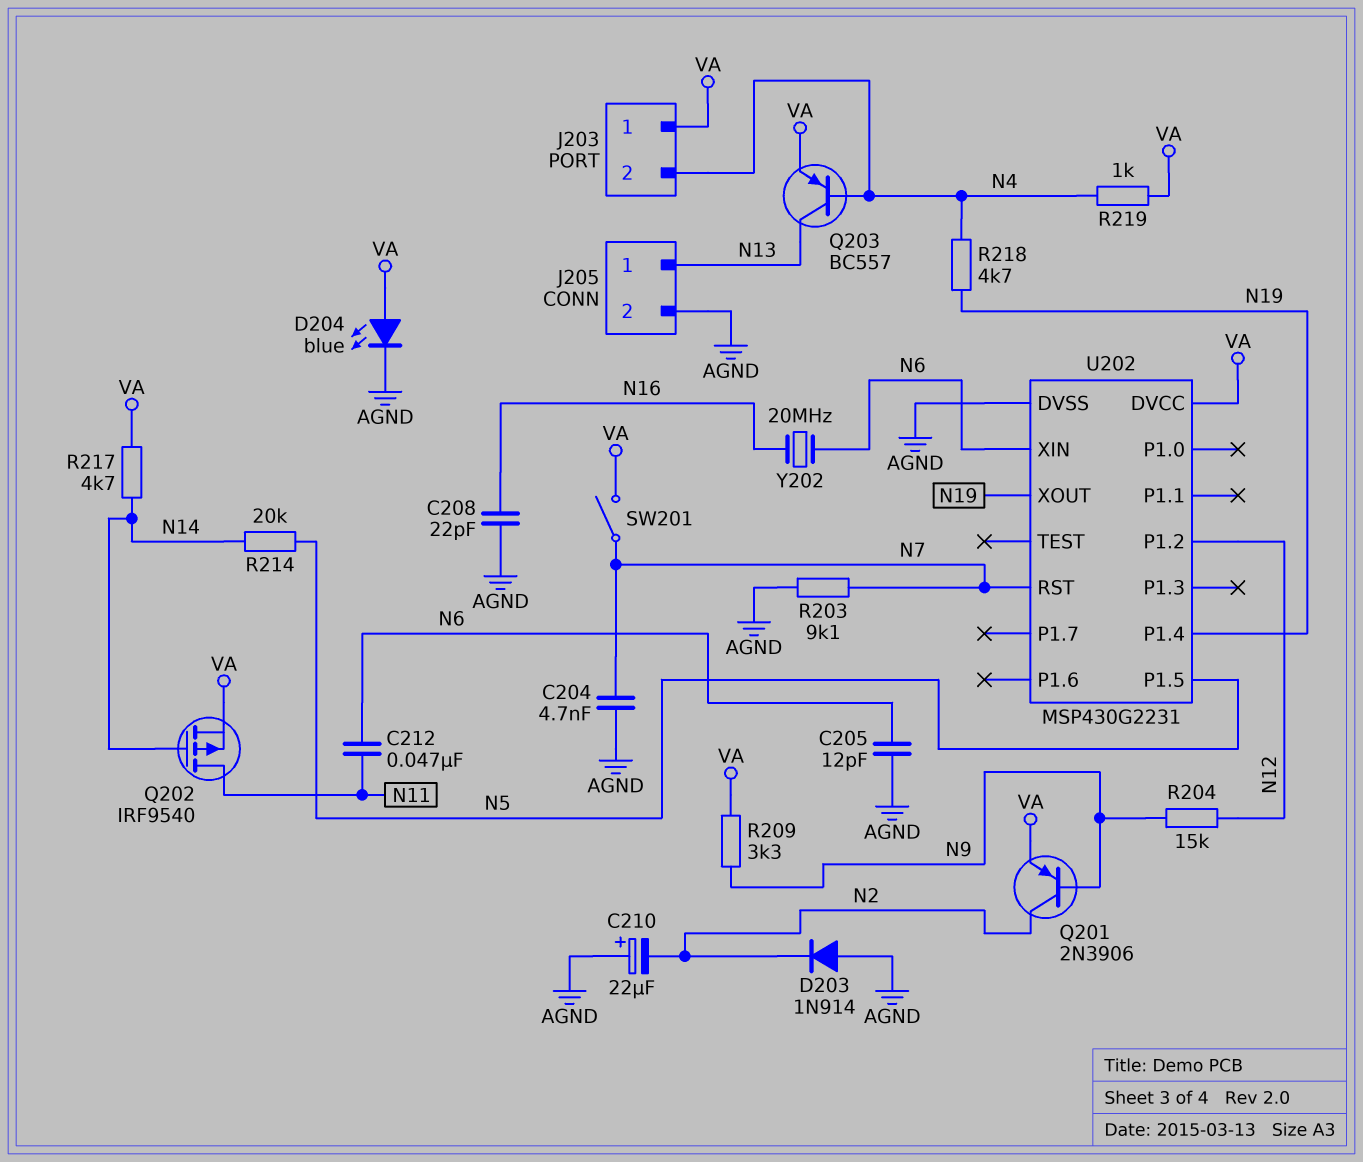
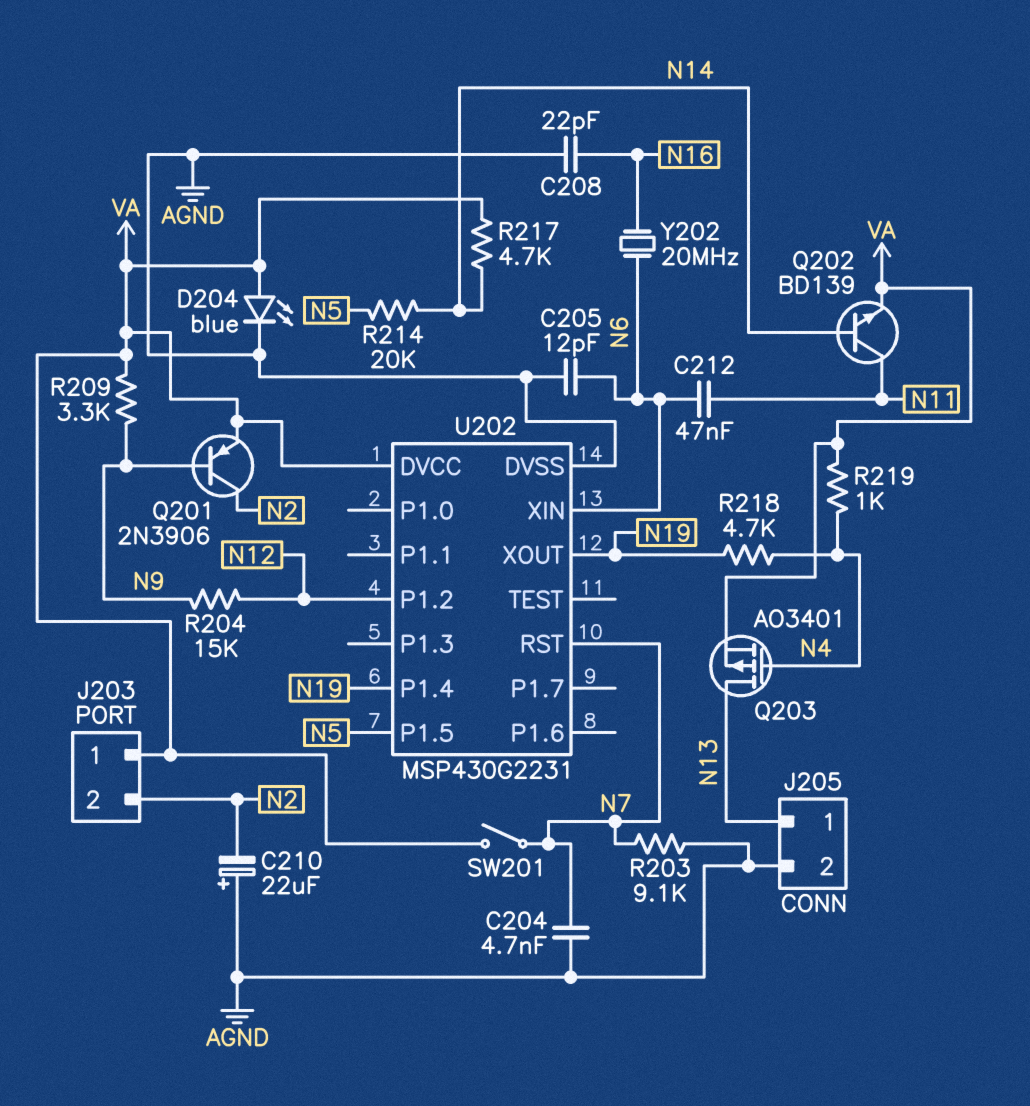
D203: diode 1N914 (A AGND, K N2) -> none
J203 pin 2: N4 -> N2
Q202: PMOS IRF9540 (G N14, D N11, S VA) -> NPN BD139 (B N14, C N11, E VA)
Q203: PNP BC557 (B N4, C N13, E VA) -> PMOS AO3401 (G N4, D N13, S VA)

